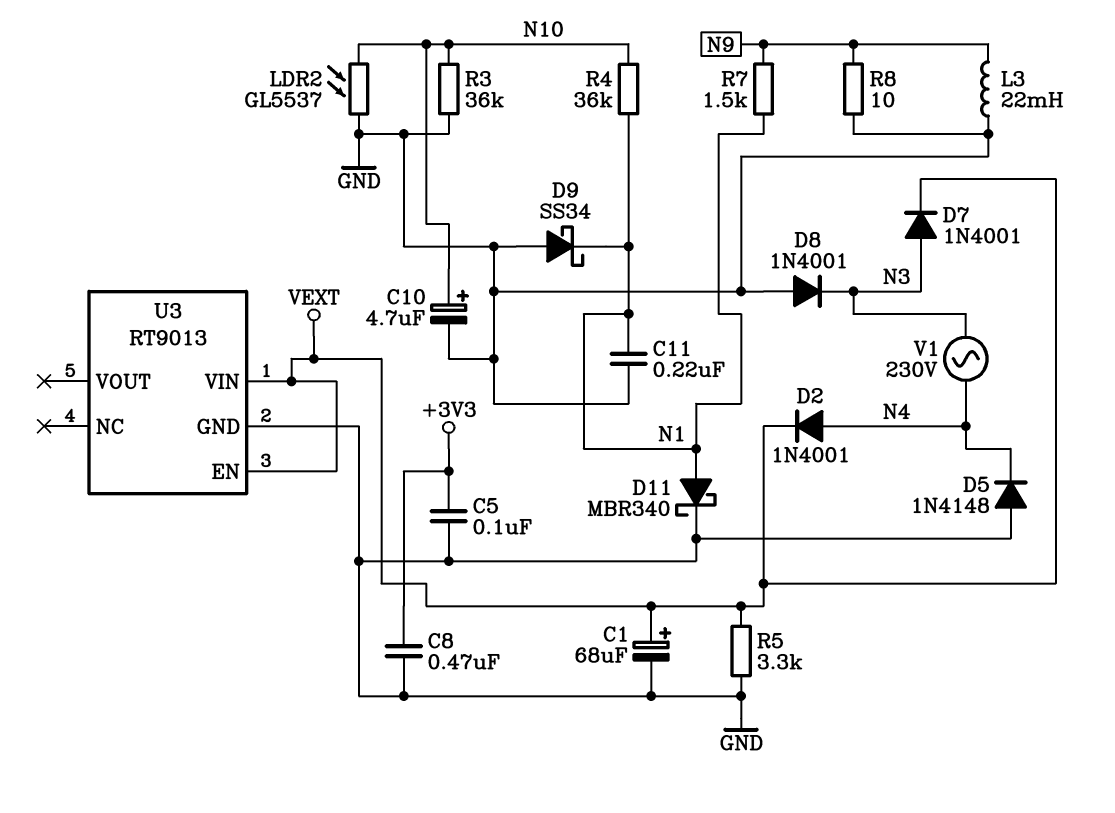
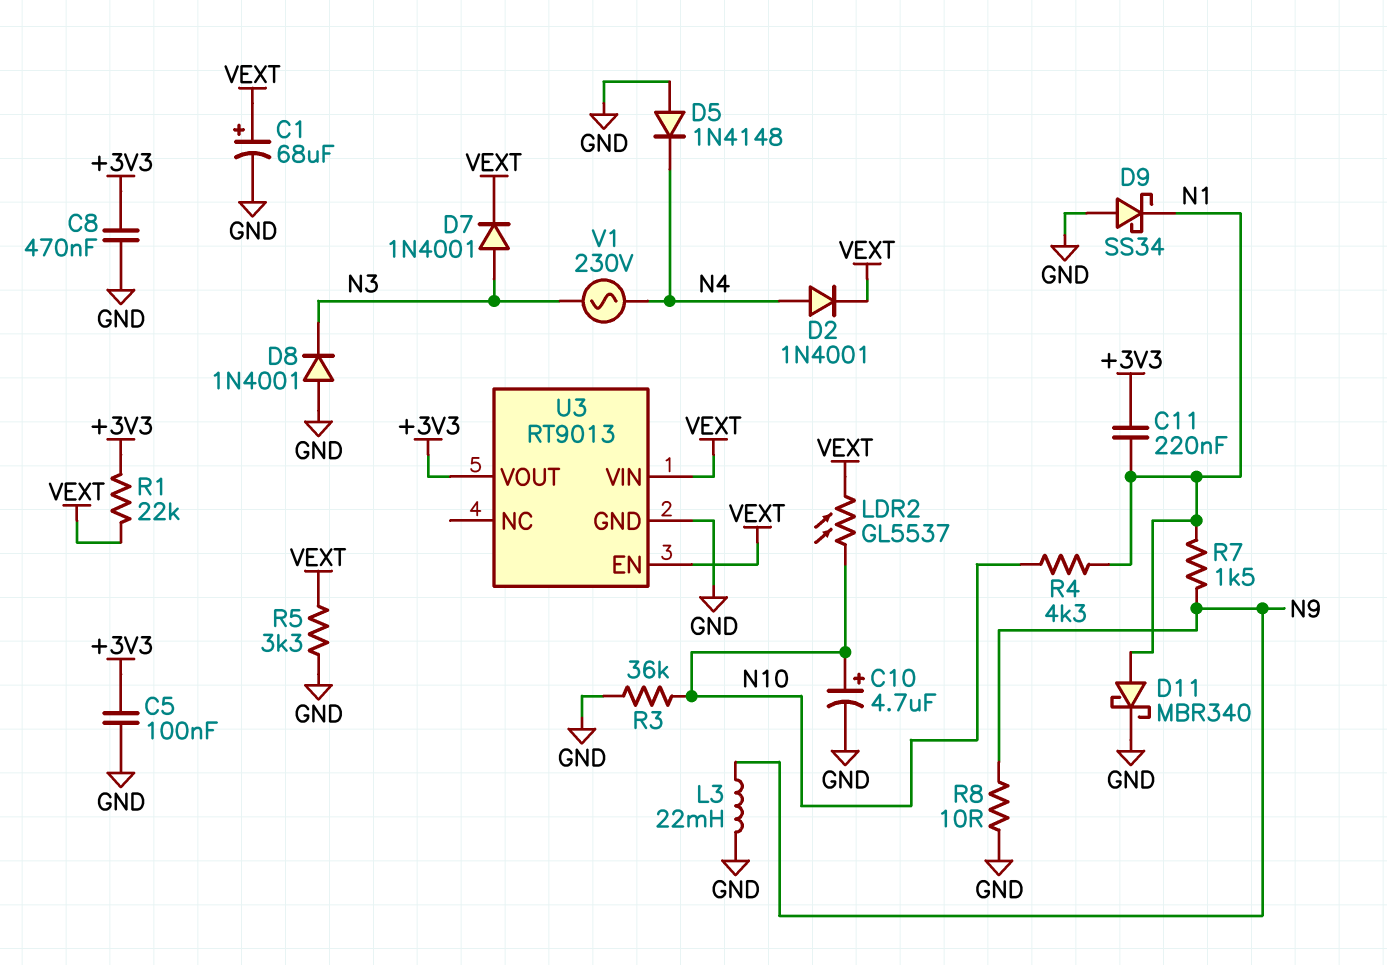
C11: 220nF (GND, N1) -> 220nF (+3V3, N1)
LDR2: GL5537 (GND, N10) -> GL5537 (N10, VEXT)
R1: none -> 22k (+3V3, VEXT)
R4: 36k (N1, N10) -> 4.3k (N1, N10)
U3 pin VOUT: none -> +3V3

